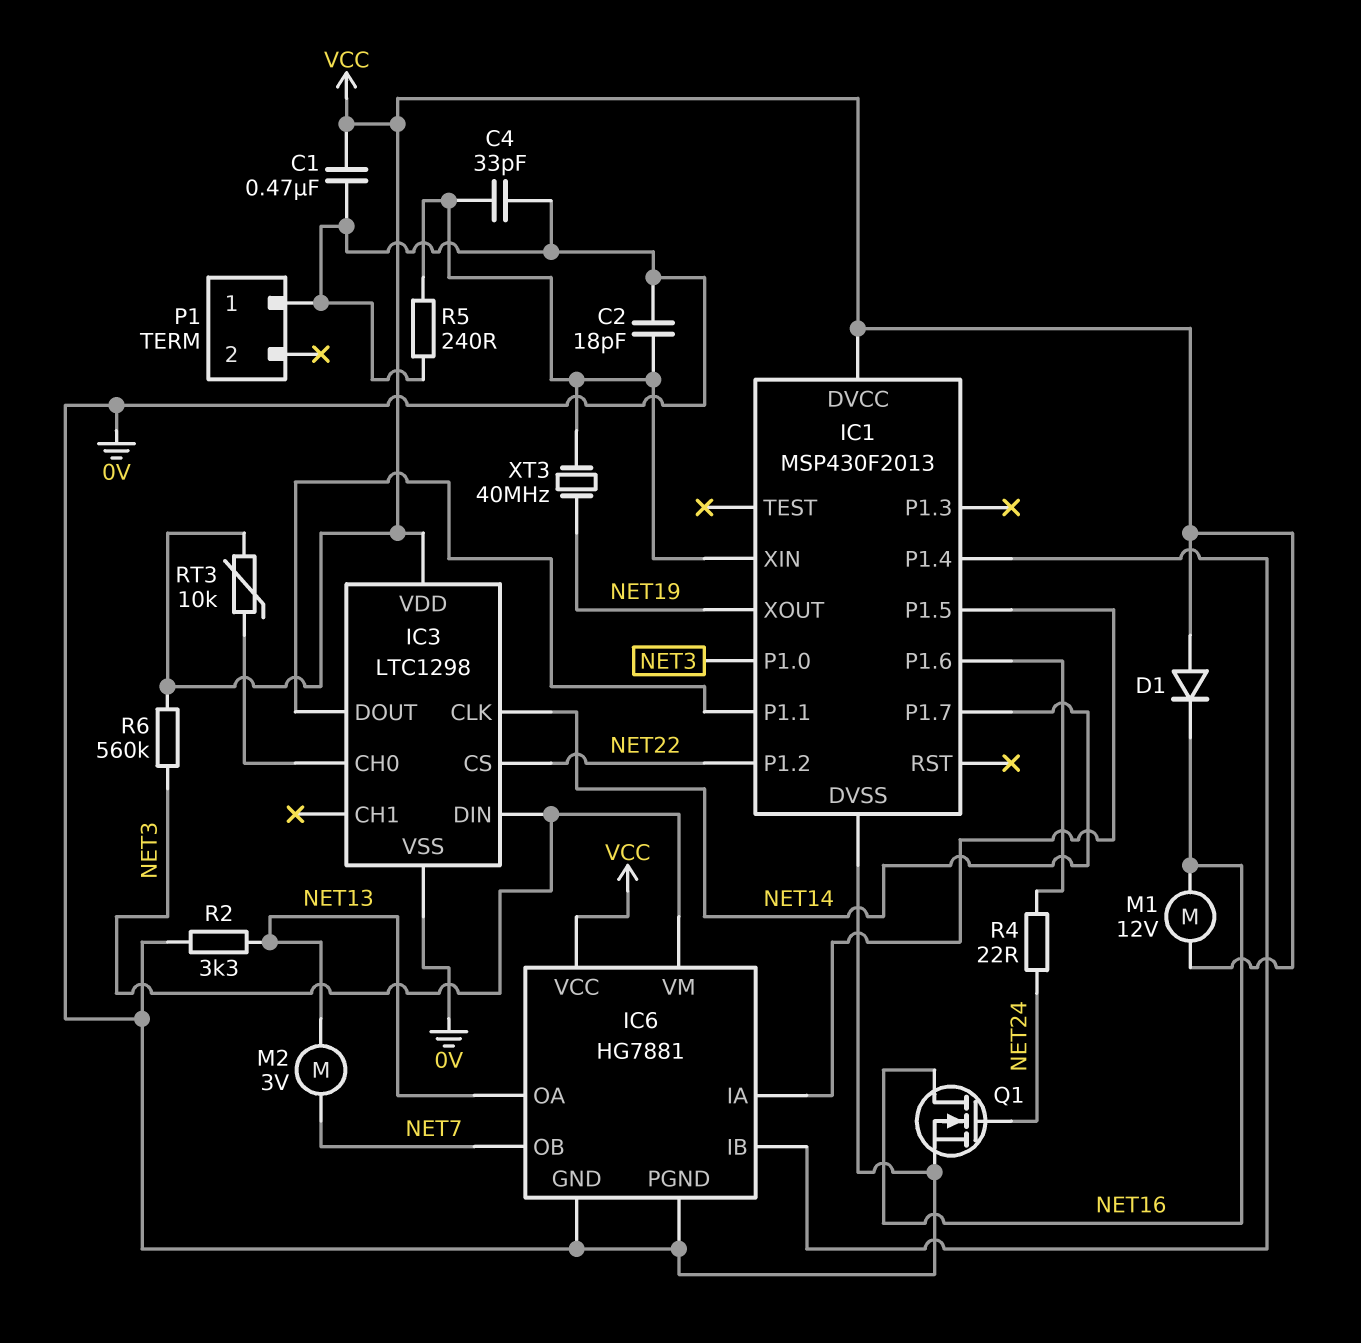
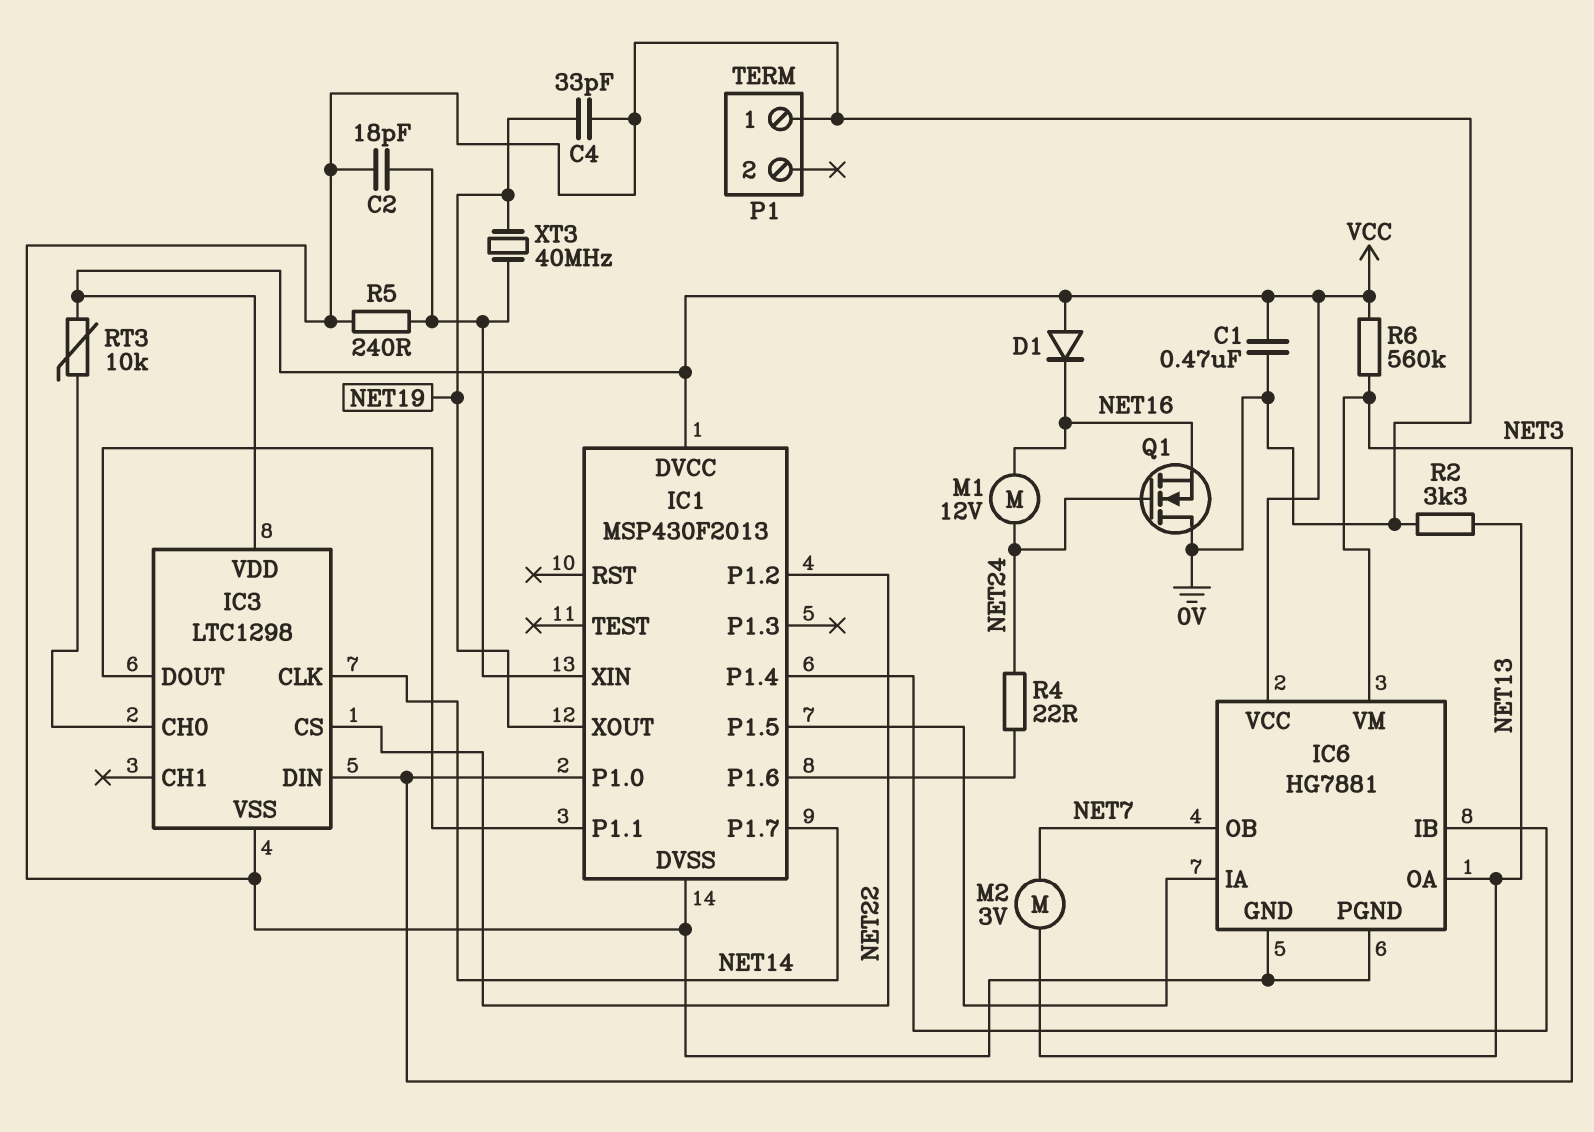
C4: 33pF (0V, IC1/XIN) -> 33pF (0V, NET19)
M1: motor 12V (NET16, VCC) -> motor 12V (NET16, NET24)
Q1: NMOS (G NET24, D NET16, S 0V) -> NMOS (G NET24, D 0V, S NET16)

